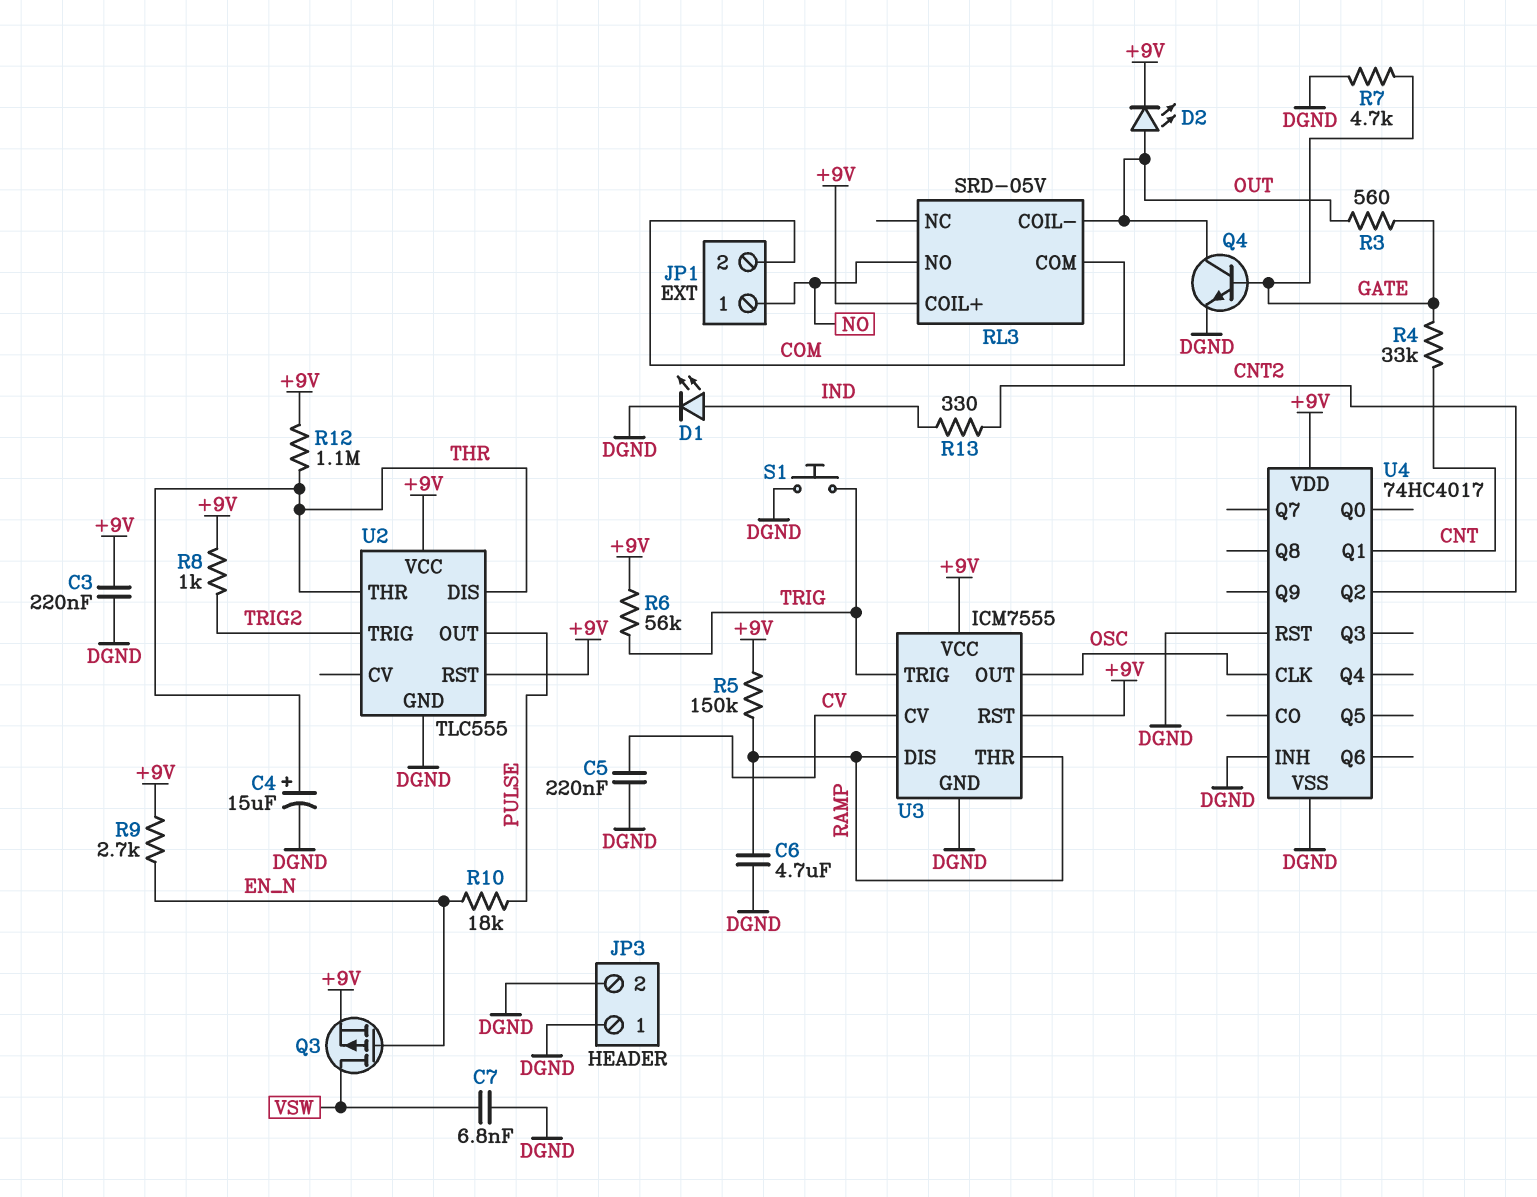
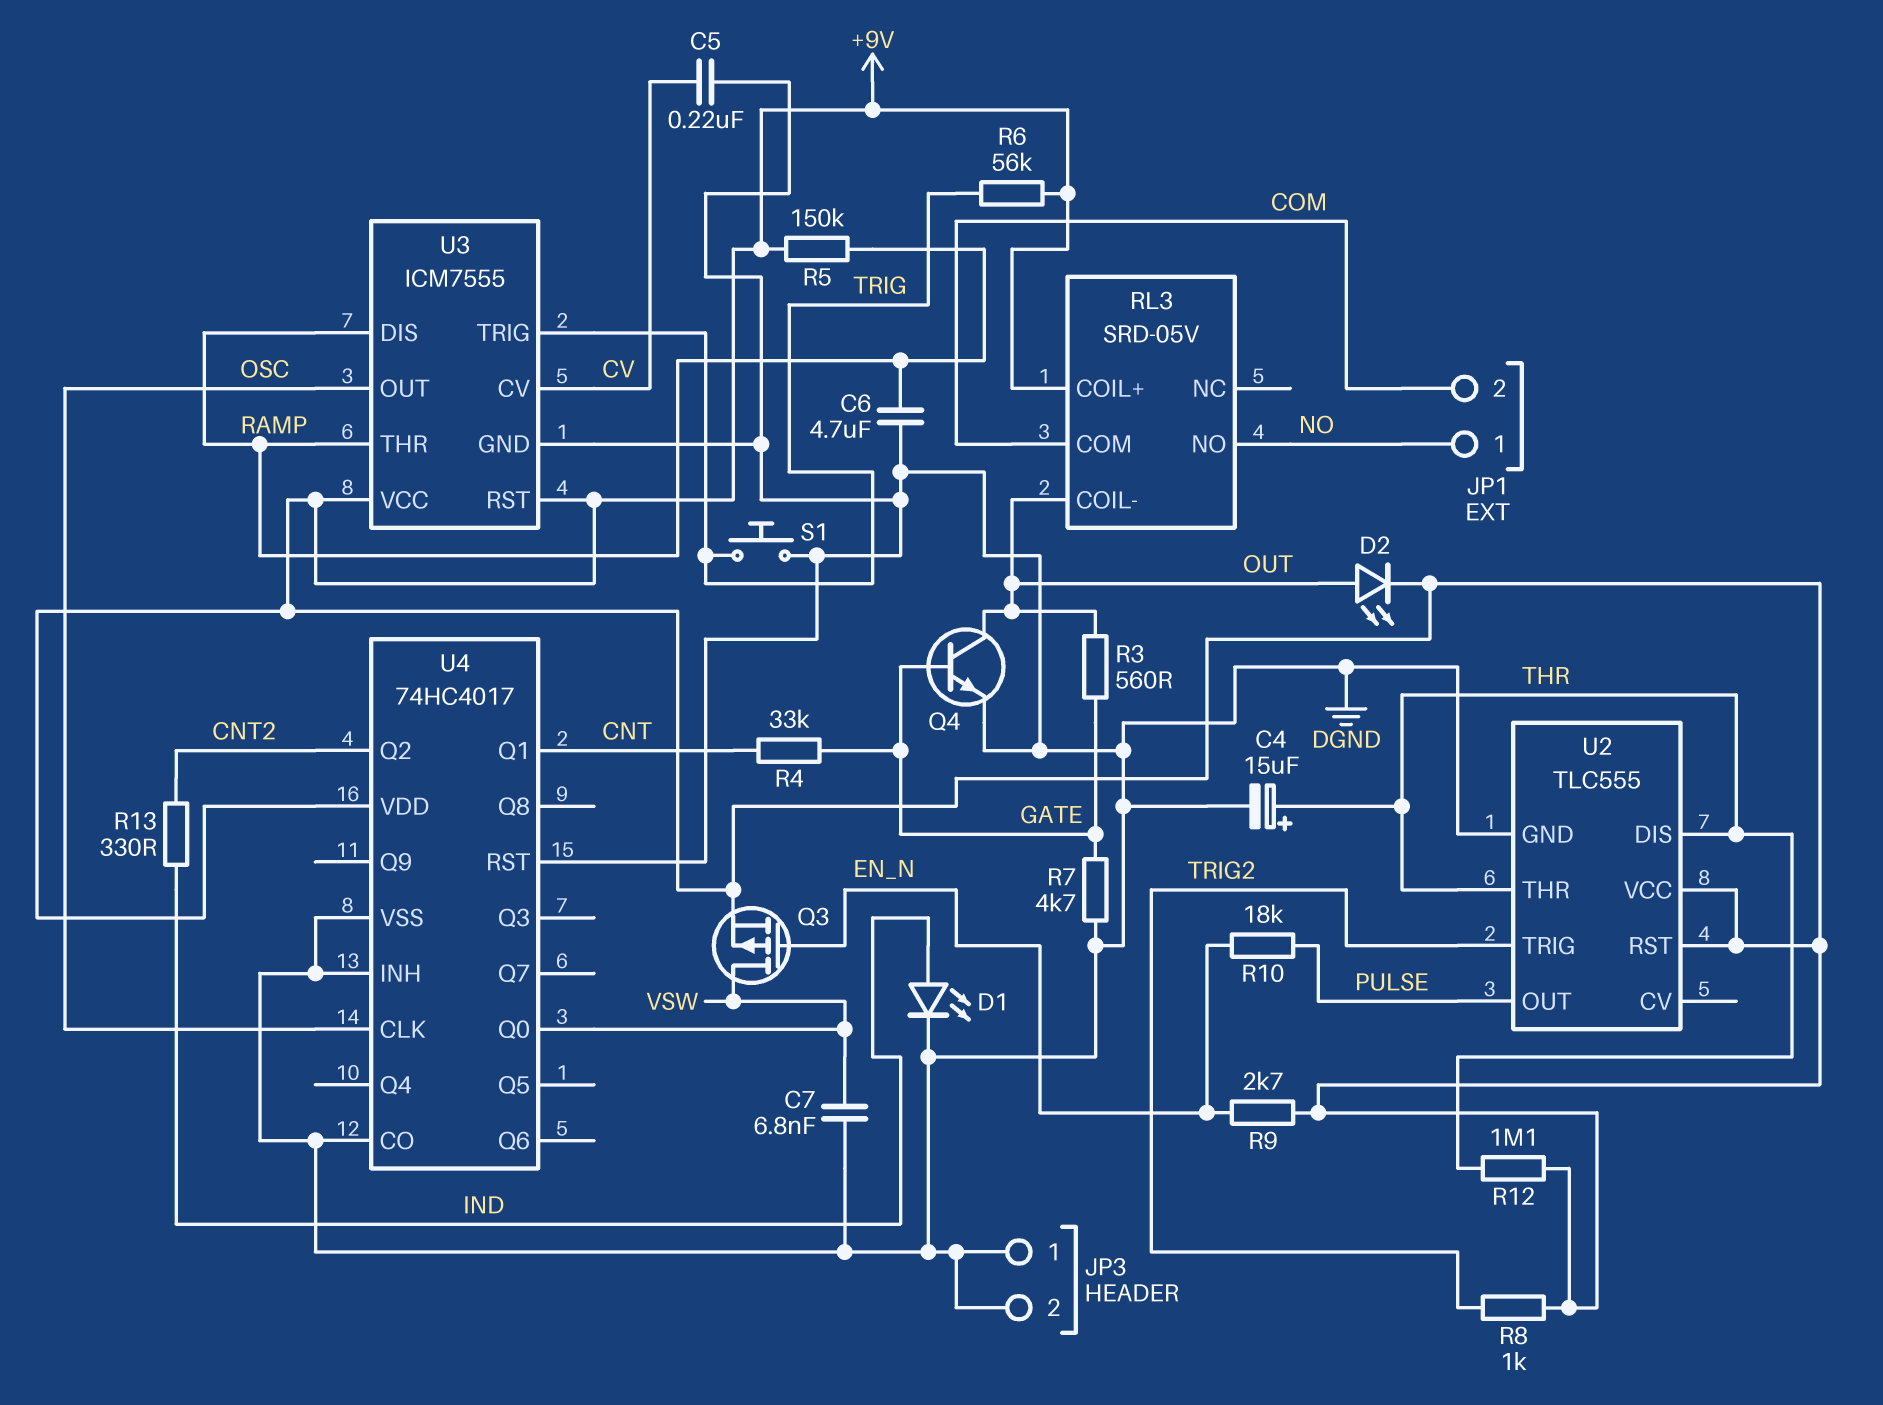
C3: 220nF (+9V, DGND) -> none
U4 pin CO: none -> DGND
U4 pin Q0: none -> VSW

